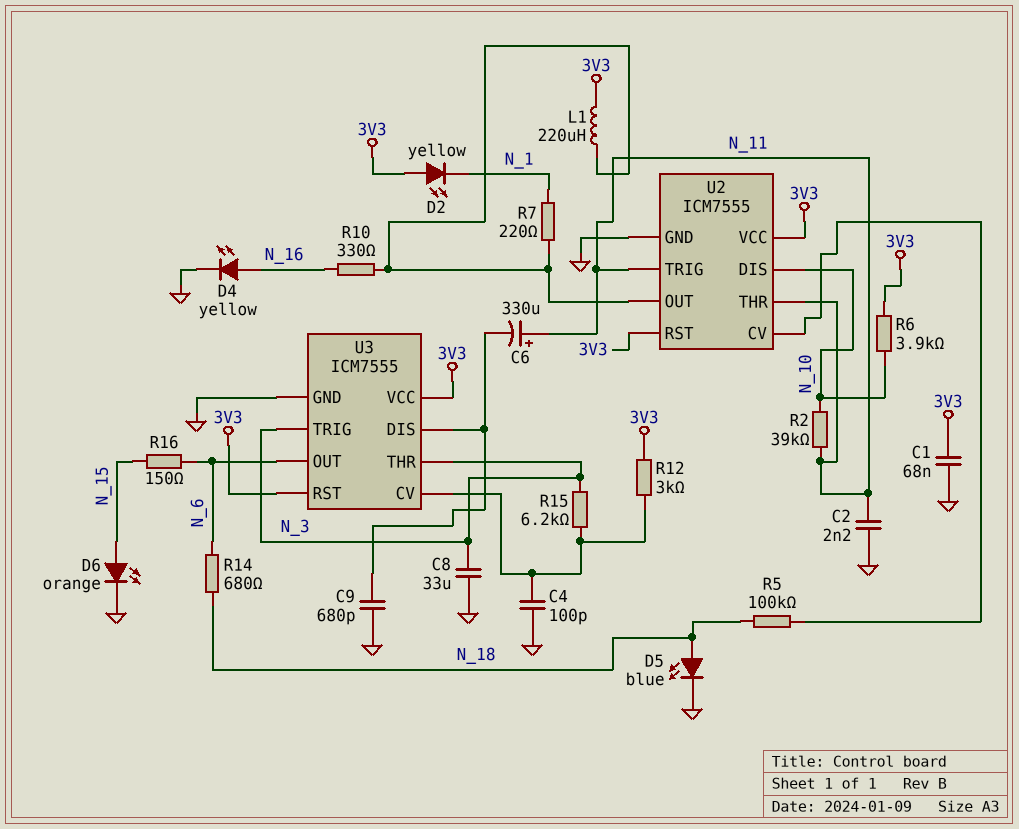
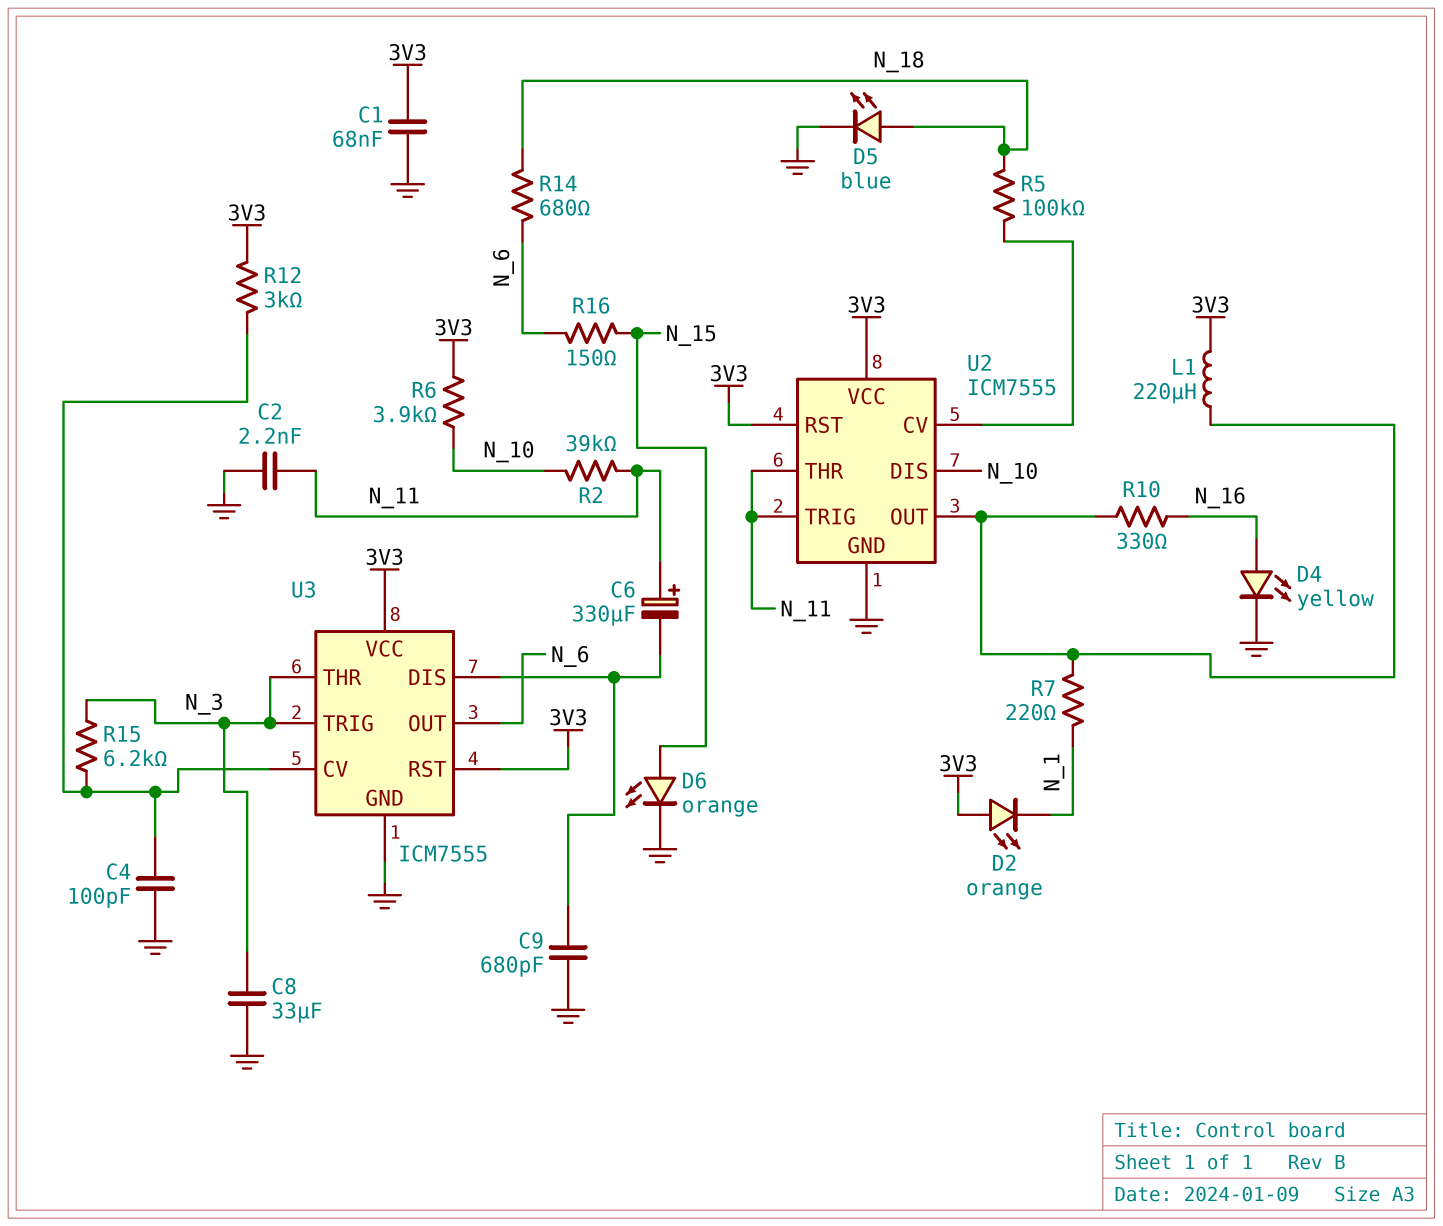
D2: LED yellow (A 3V3, K N_1) -> LED orange (A 3V3, K N_1)

